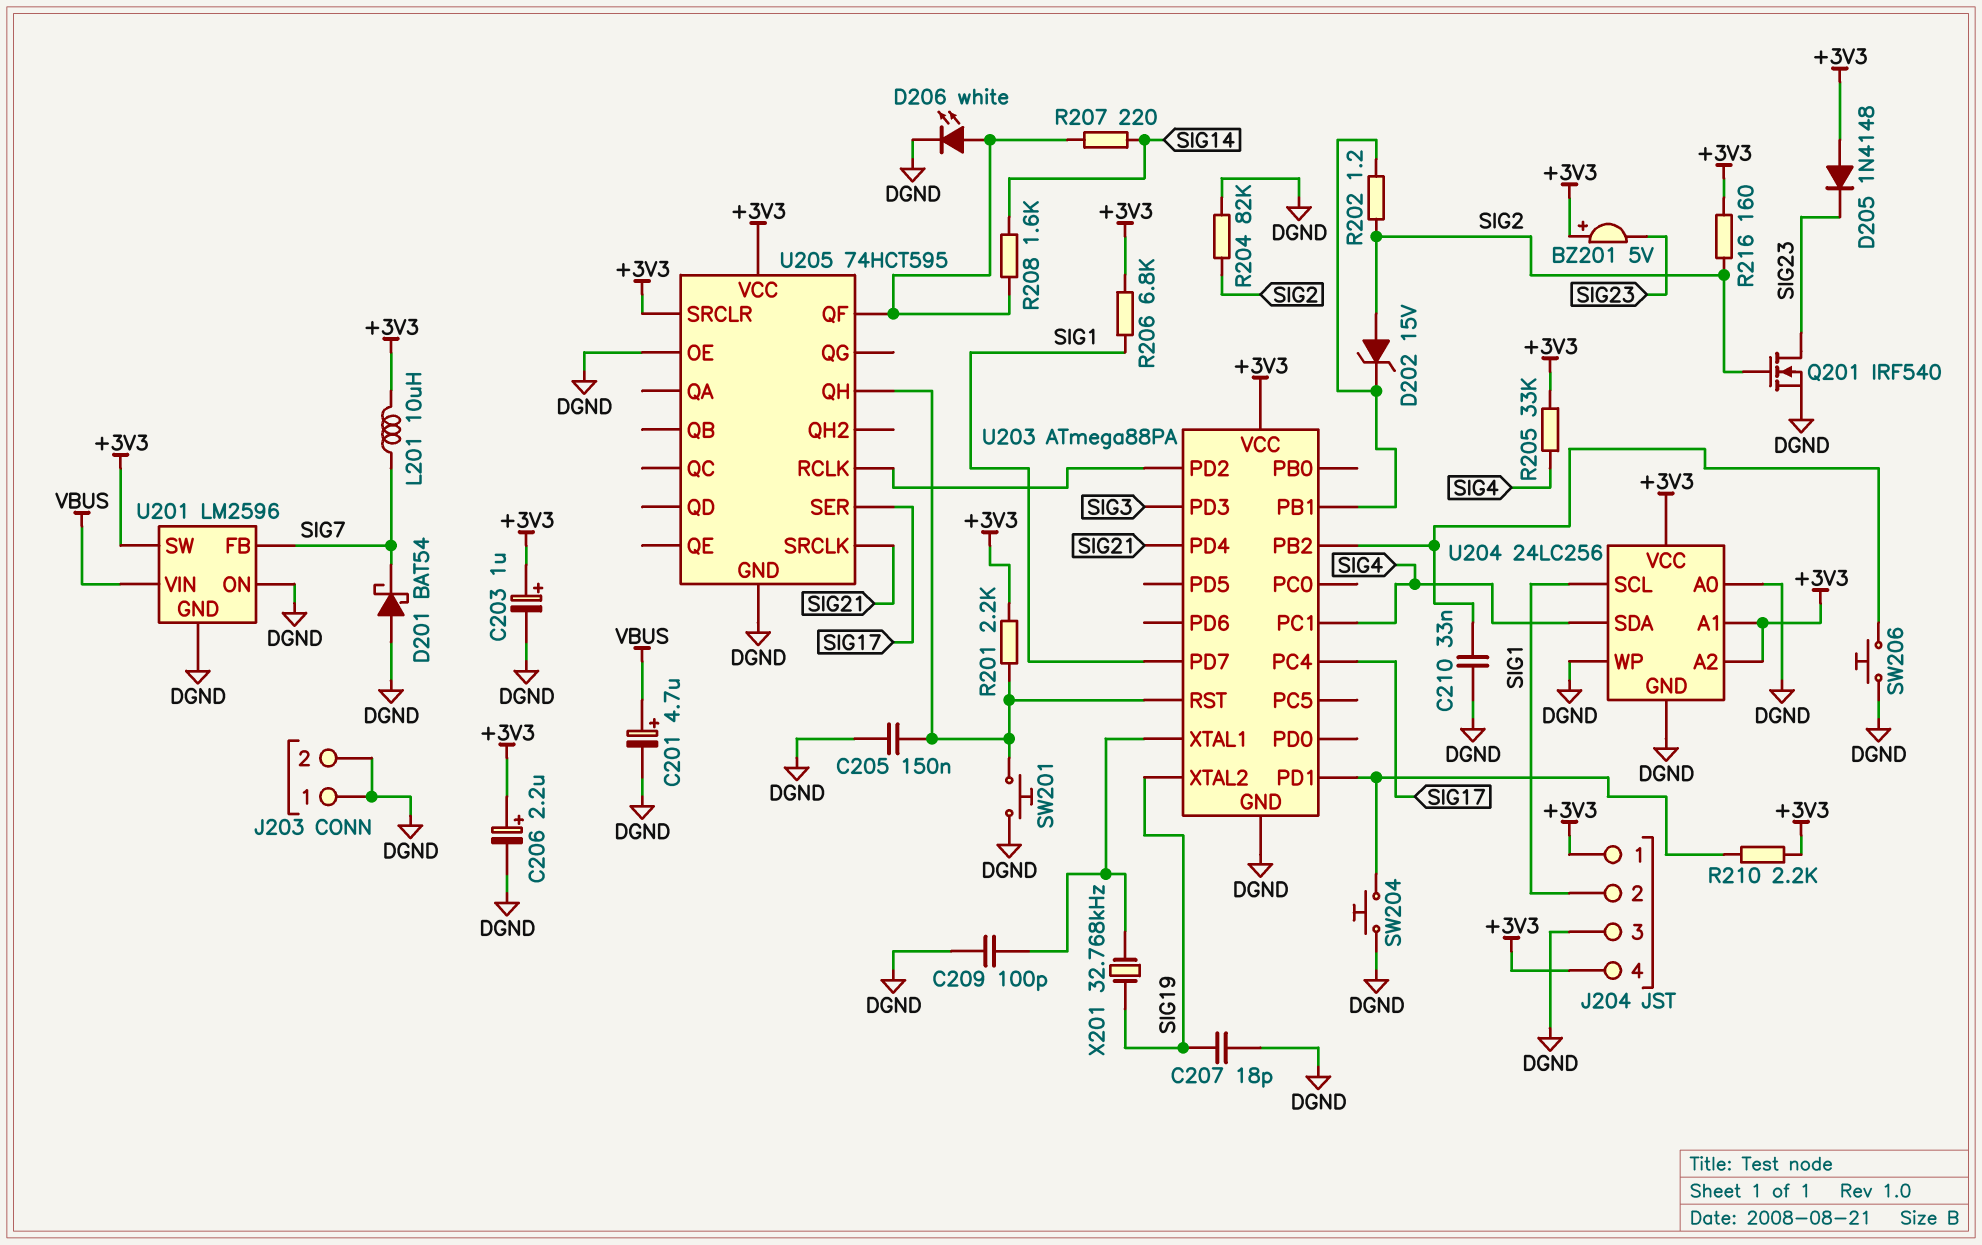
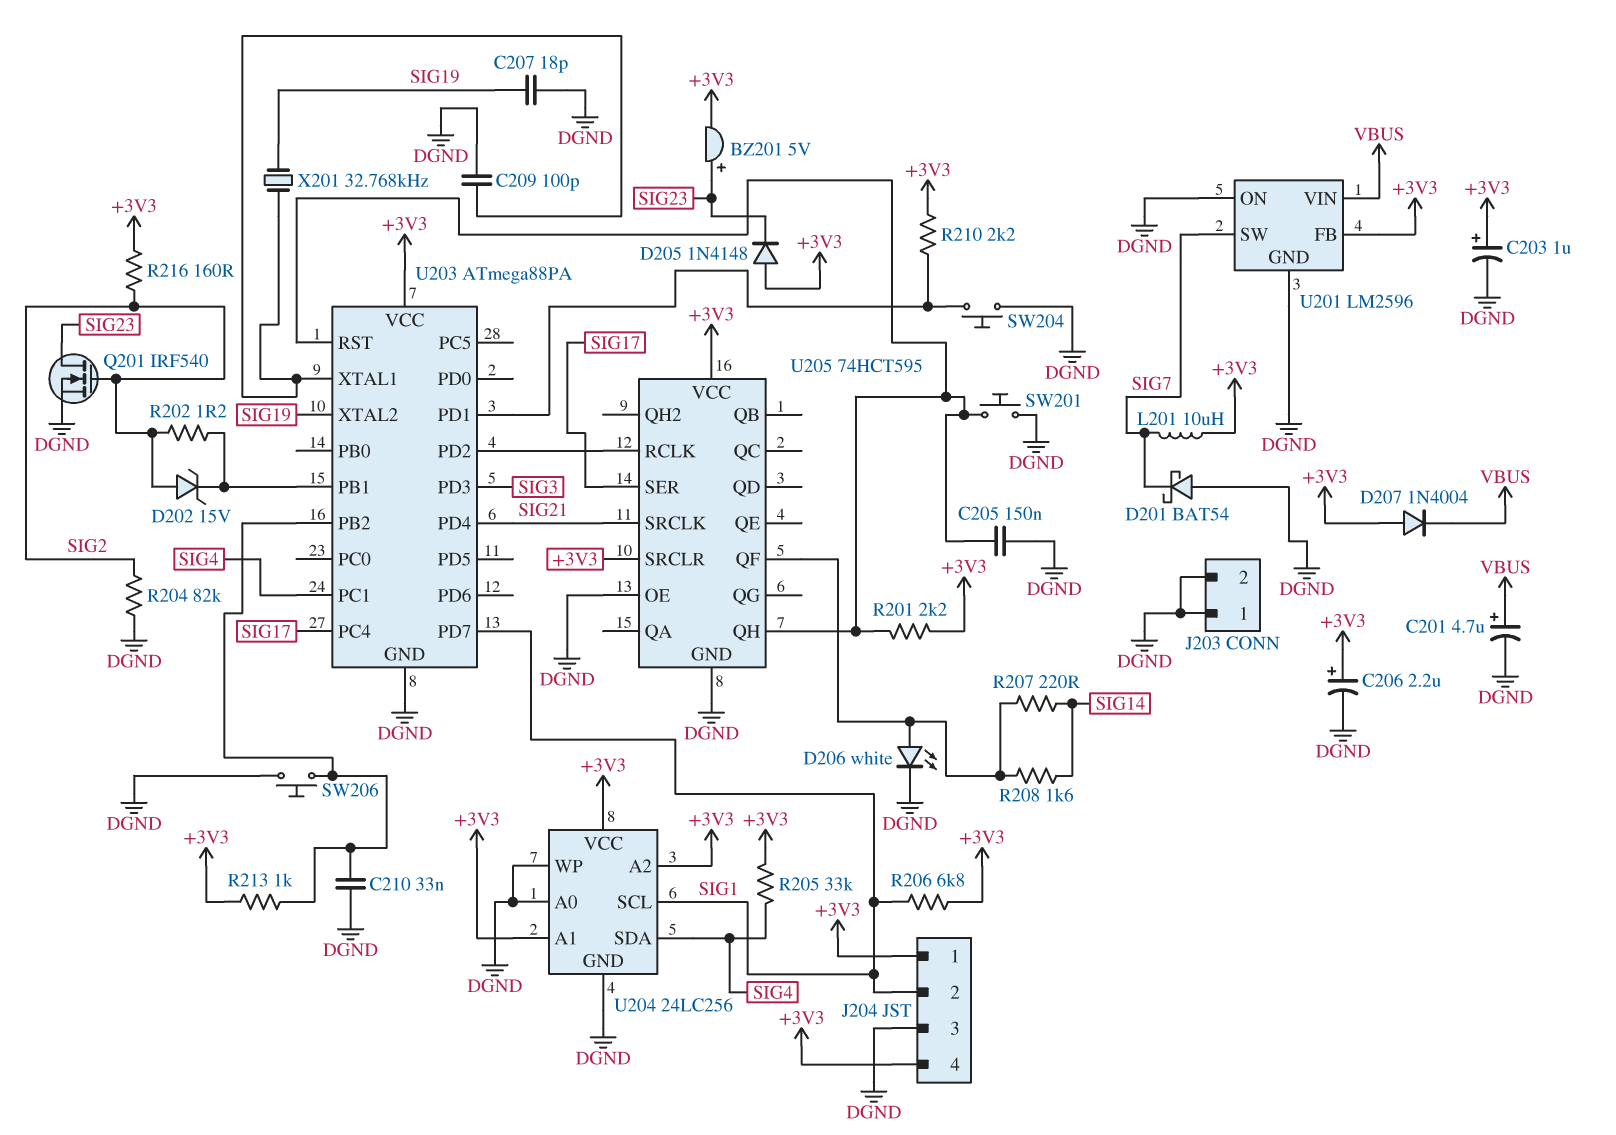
BZ201: buzzer 5V (plus +3V3, minus SIG23) -> buzzer 5V (plus SIG23, minus +3V3)
D207: none -> diode 1N4004 (A +3V3, K VBUS)
R213: none -> 1k (+3V3, U203/PB2)
U201 pin FB: SIG7 -> +3V3
U201 pin SW: +3V3 -> SIG7

